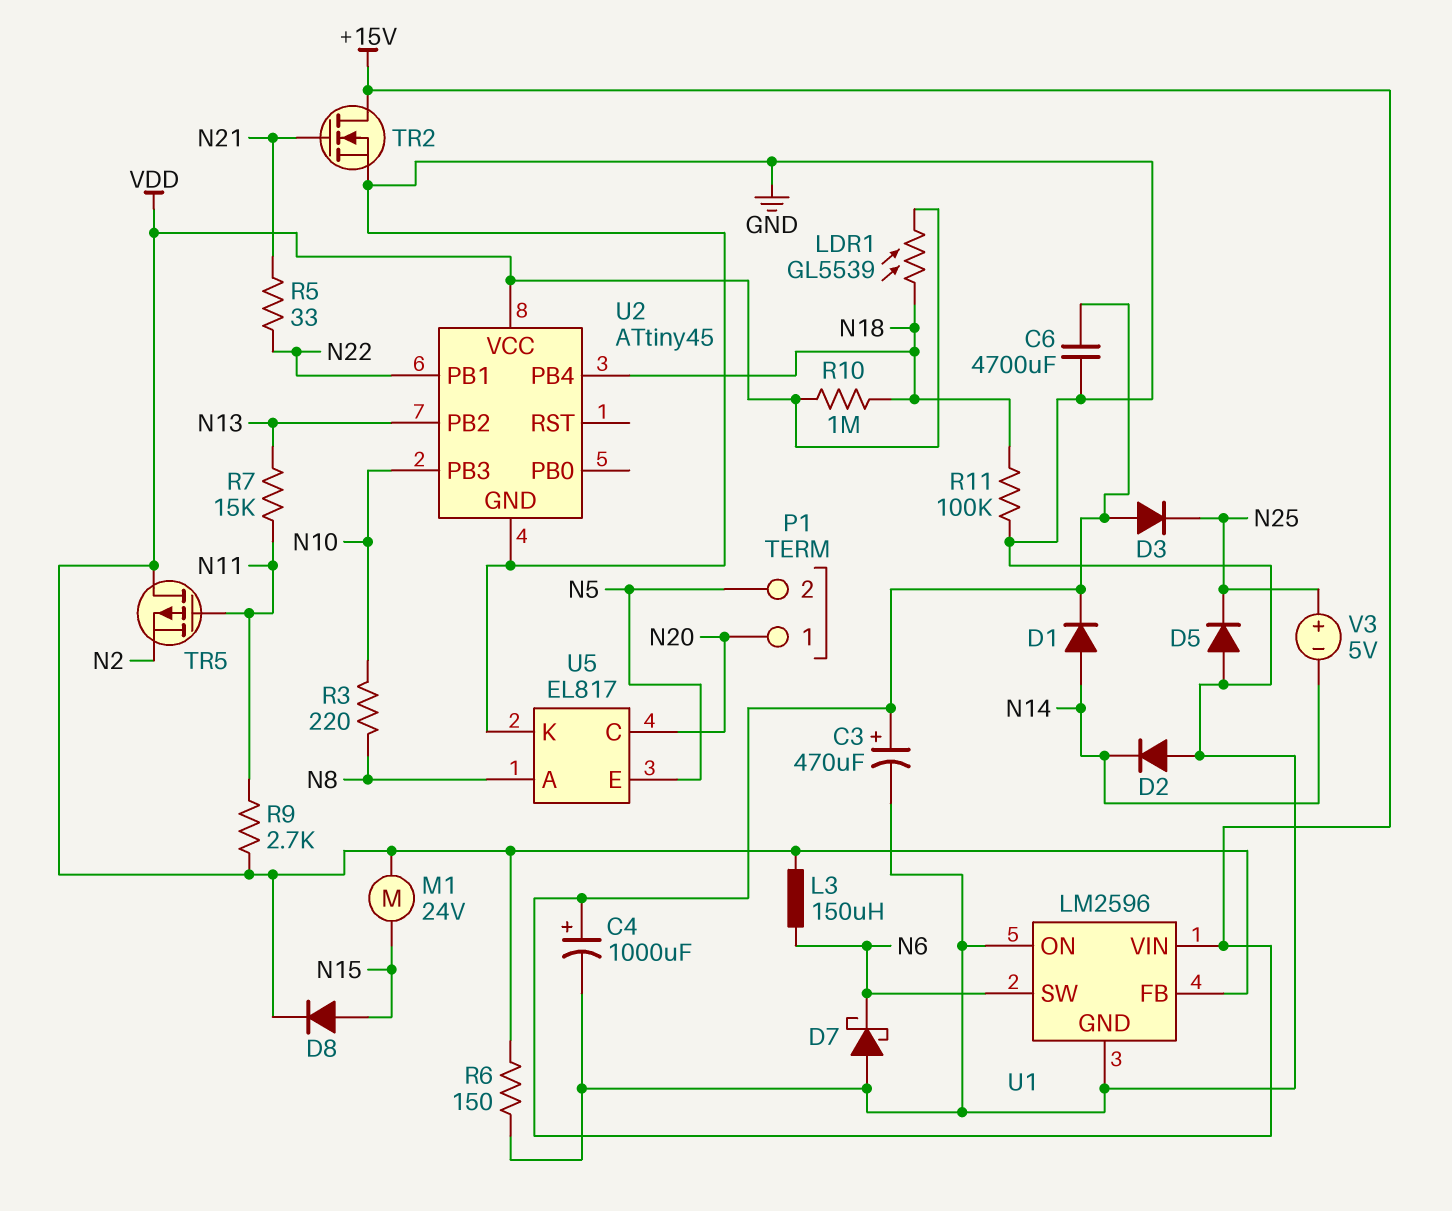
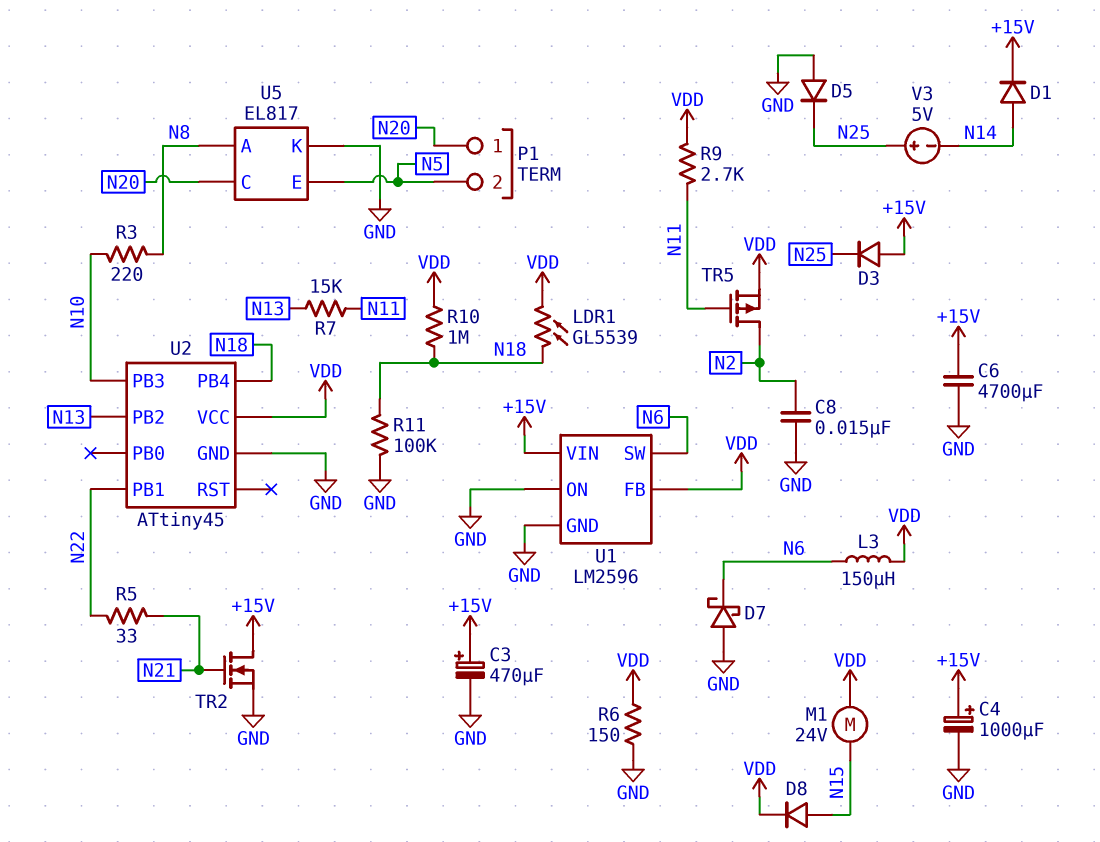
C8: none -> 15nF (GND, N2)
D2: diode (A GND, K N14) -> none
TR5: PMOS (G N11, D VDD, S N2) -> PMOS (G N11, D N2, S VDD)

